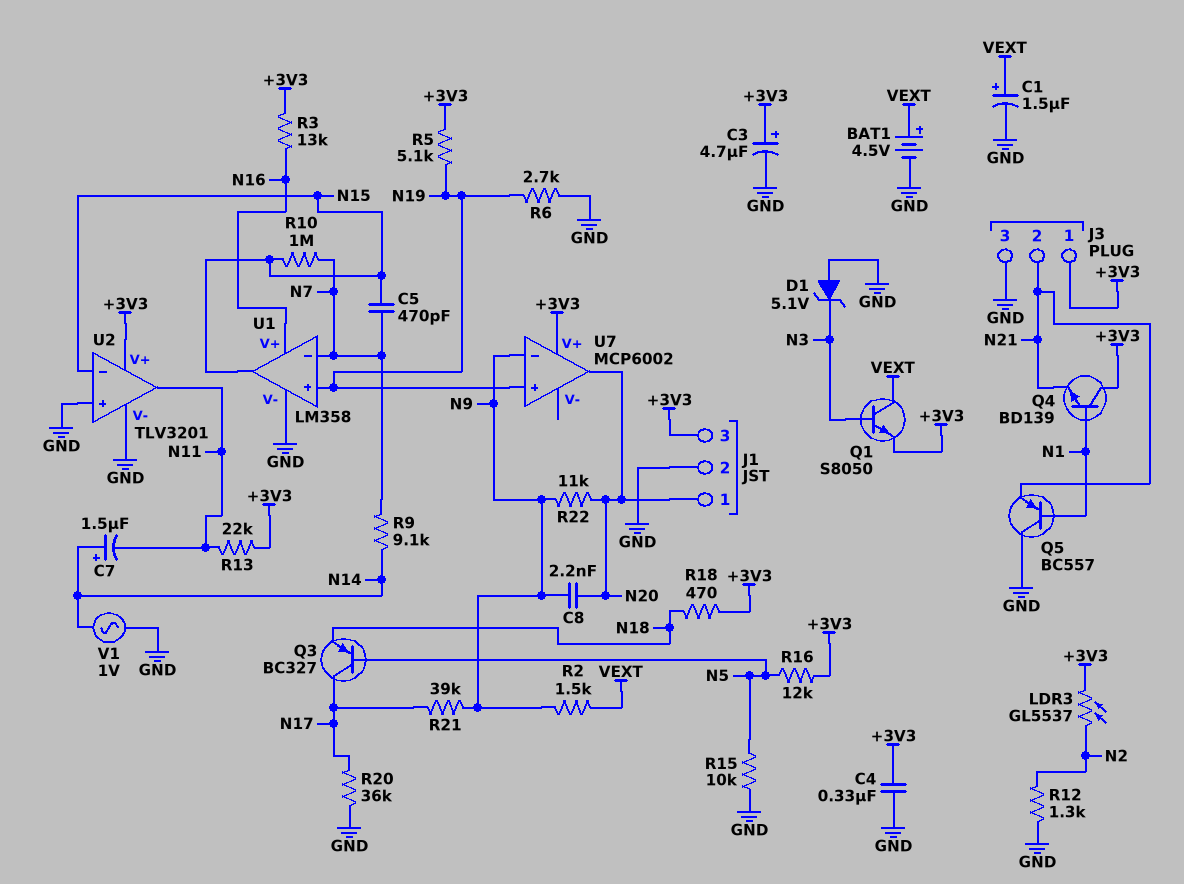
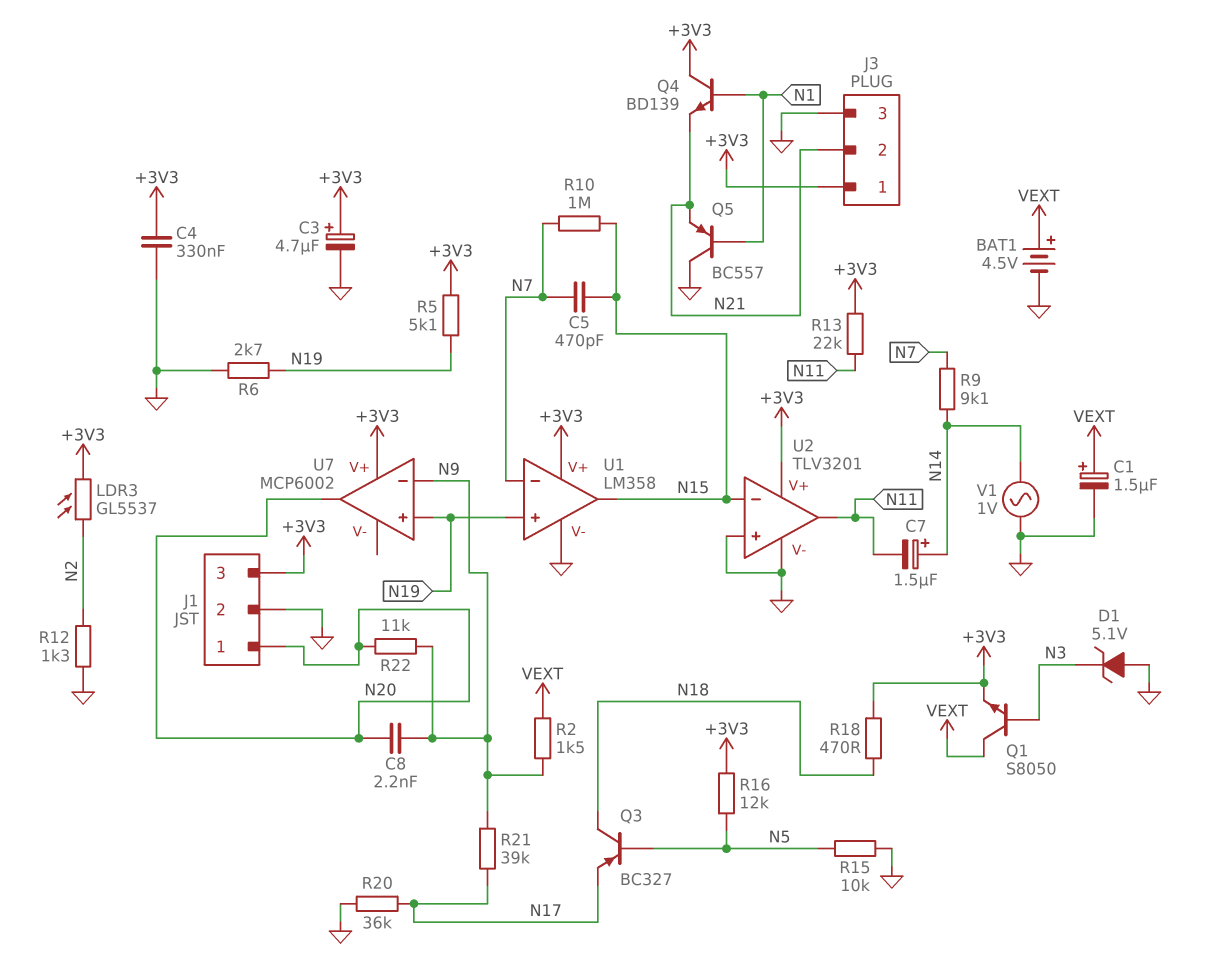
Q3: PNP BC327 (B N5, C N17, E N18) -> PNP BC327 (B N5, C N18, E N17)
R3: 13k (+3V3, N16) -> none
U1 pin V+: N16 -> +3V3

